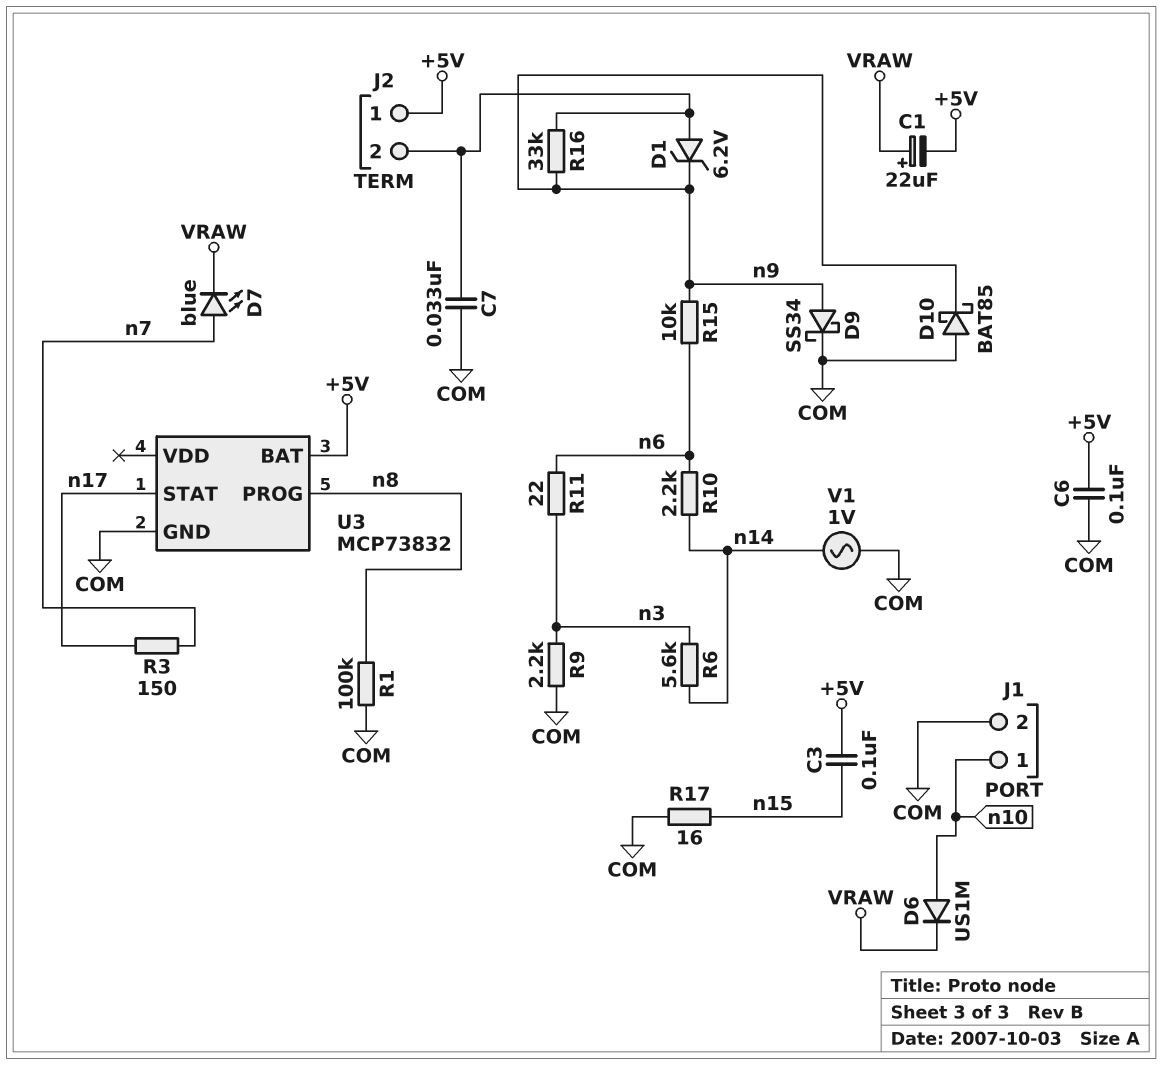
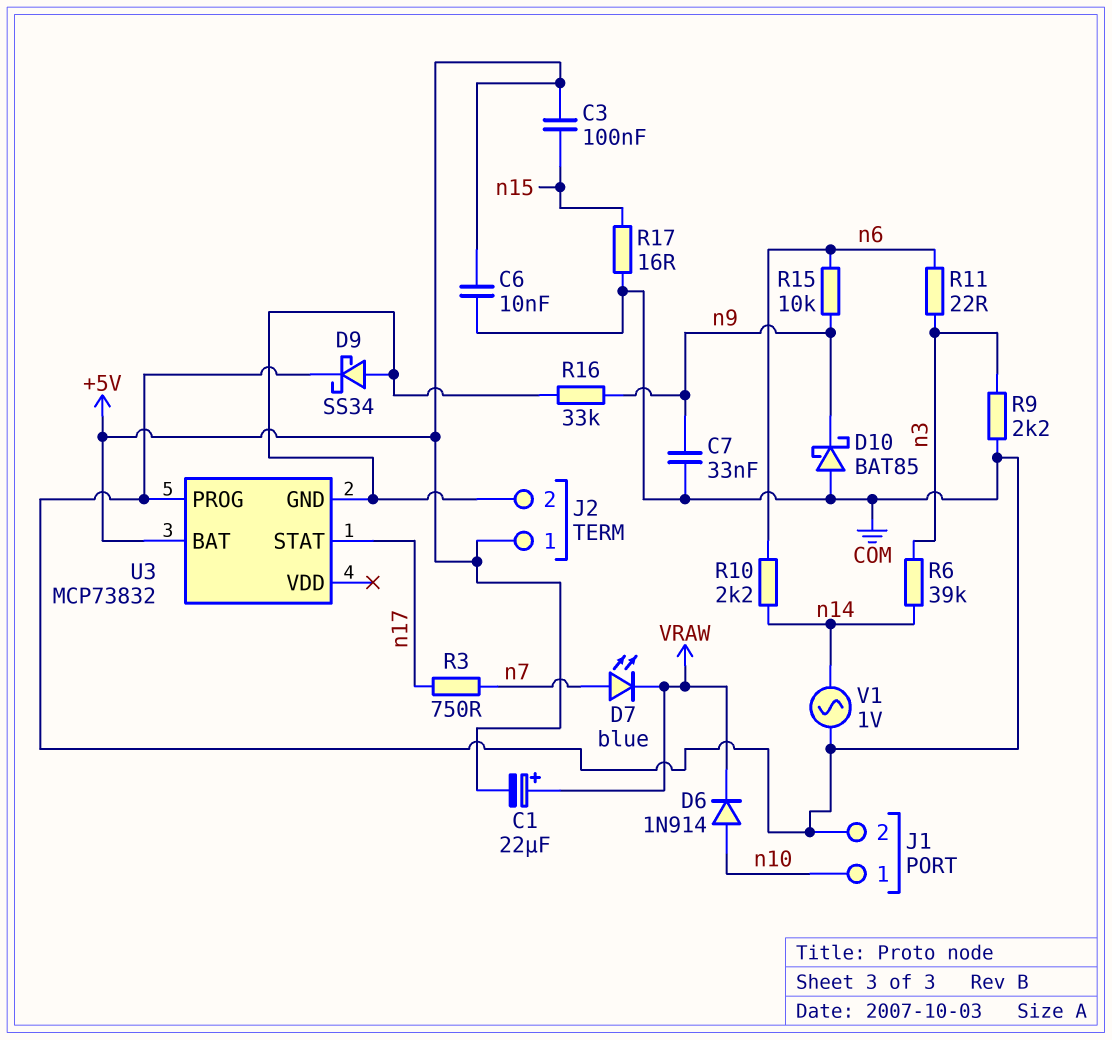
C6: 100nF (+5V, COM) -> 10nF (+5V, COM)
C7: 33nF (COM, J2/2) -> 33nF (COM, n9)
D1: zener 6.2V (A J2/2, K n9) -> none
D6: diode US1M (A n10, K VRAW) -> diode 1N914 (A n10, K VRAW)
D9: schottky SS34 (A n9, K COM) -> schottky SS34 (A J2/2, K COM)
R1: 100k (COM, n8) -> none
R3: 150 (n7, n17) -> 750 (n7, n17)
R6: 5.6k (n3, n14) -> 39k (n3, n14)
U3 pin GND: COM -> J2/2
U3 pin PROG: n8 -> COM

